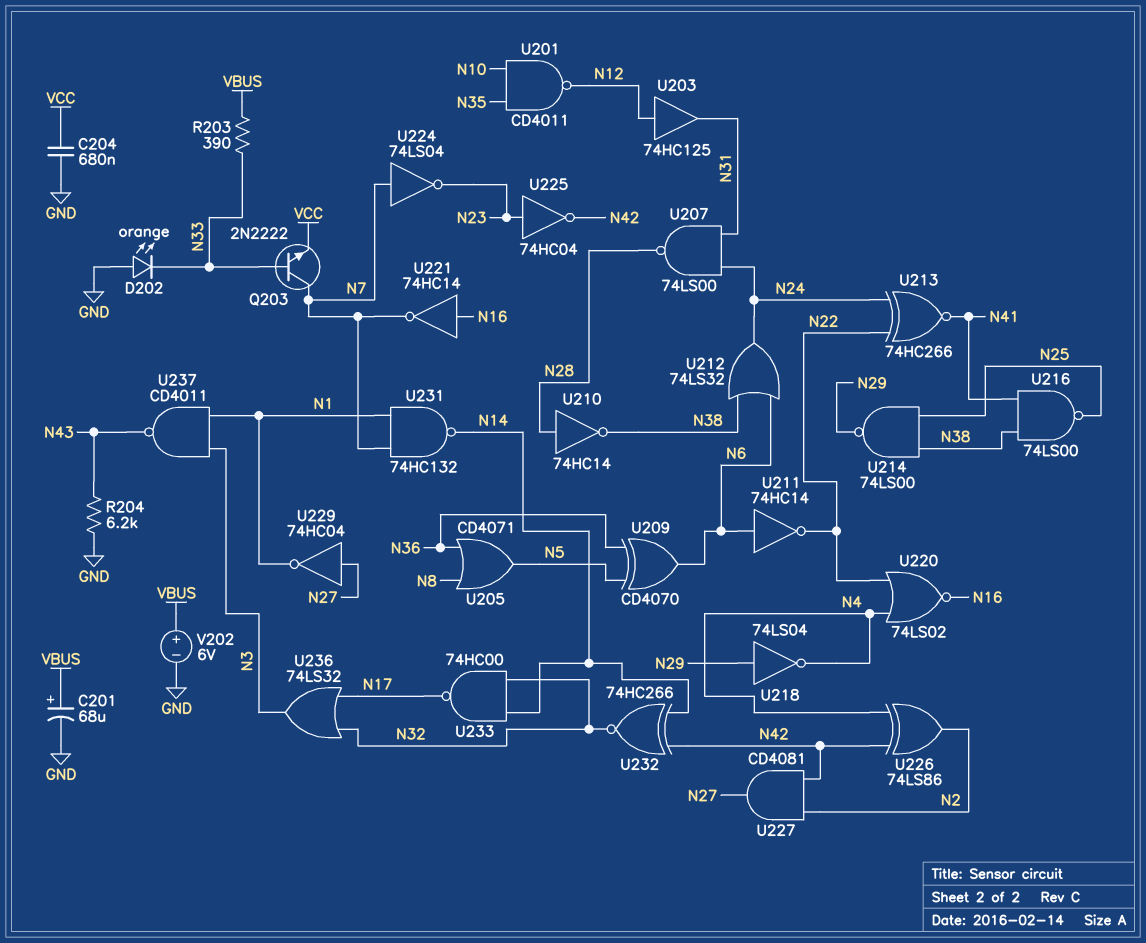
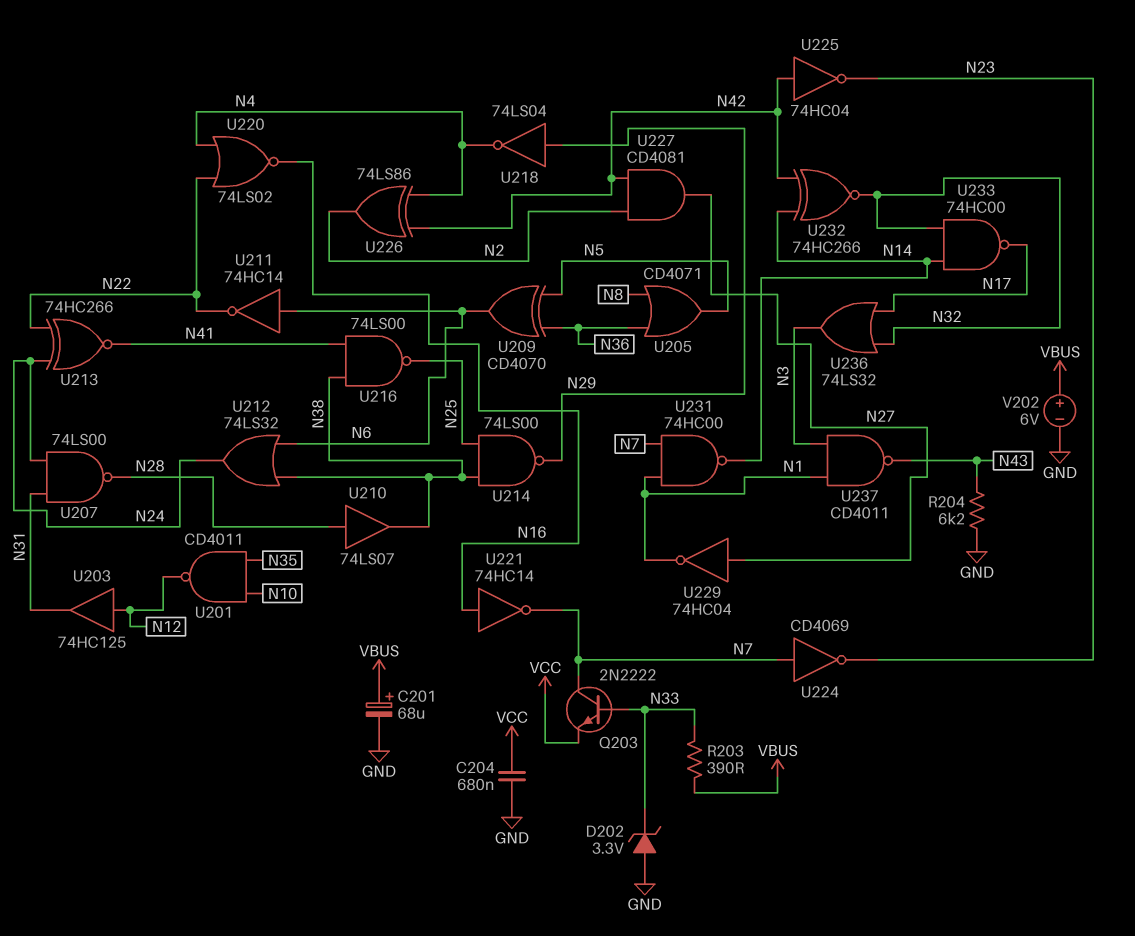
D202: LED orange (A GND, K N33) -> zener 3.3V (A GND, K N33)
U210: NOT 74HC14 (in N28, out N38) -> buffer 74LS07 (in N28, out N38)
U224: NOT 74LS04 (in N7, out N23) -> NOT CD4069 (in N7, out N23)
U225: NOT 74HC04 (in N23, out N42) -> NOT 74HC04 (in N42, out N23)
U231: NAND 74HC132 (in N1, in N7, out N14) -> NAND 74HC00 (in N1, in N7, out N14)

